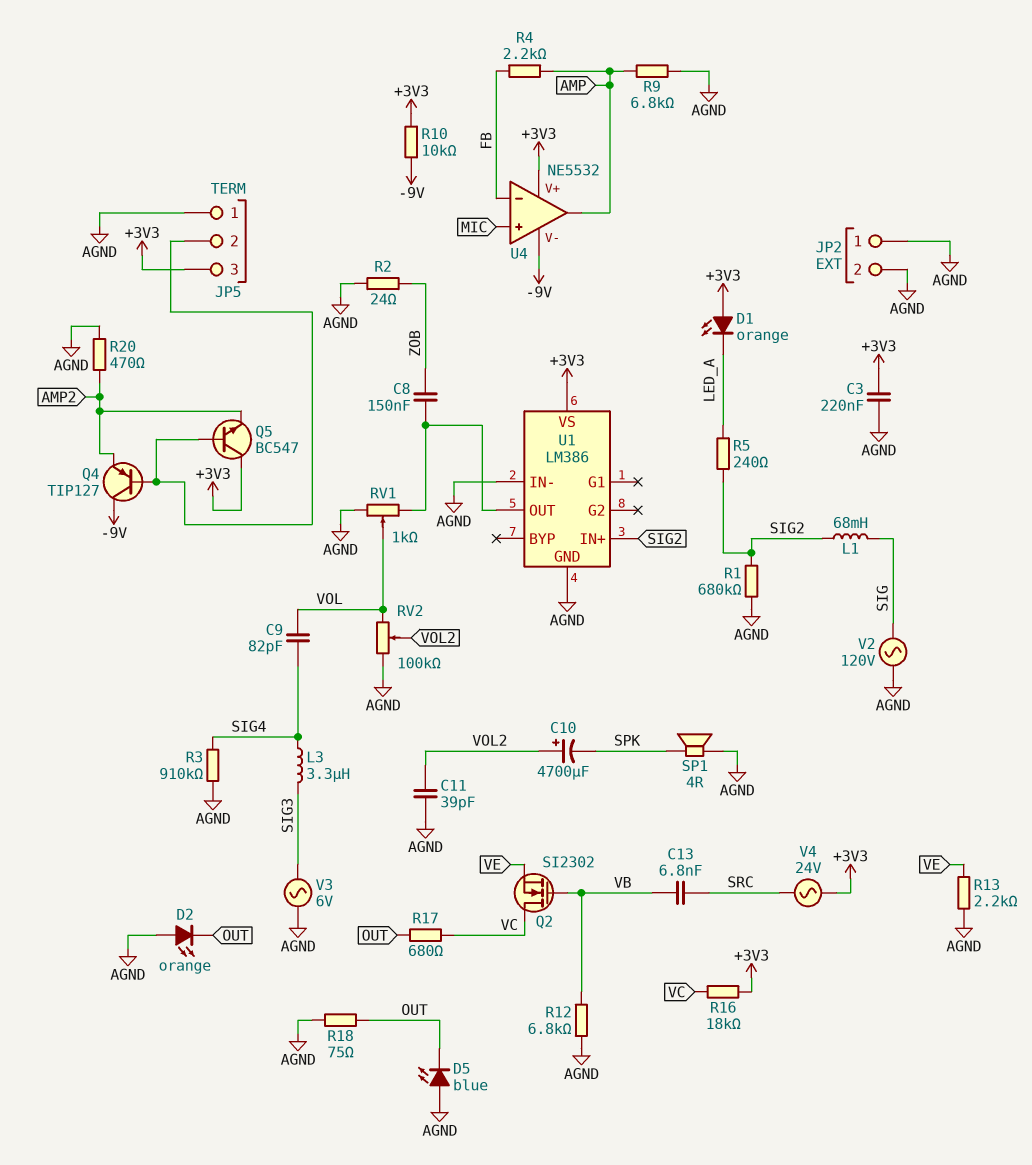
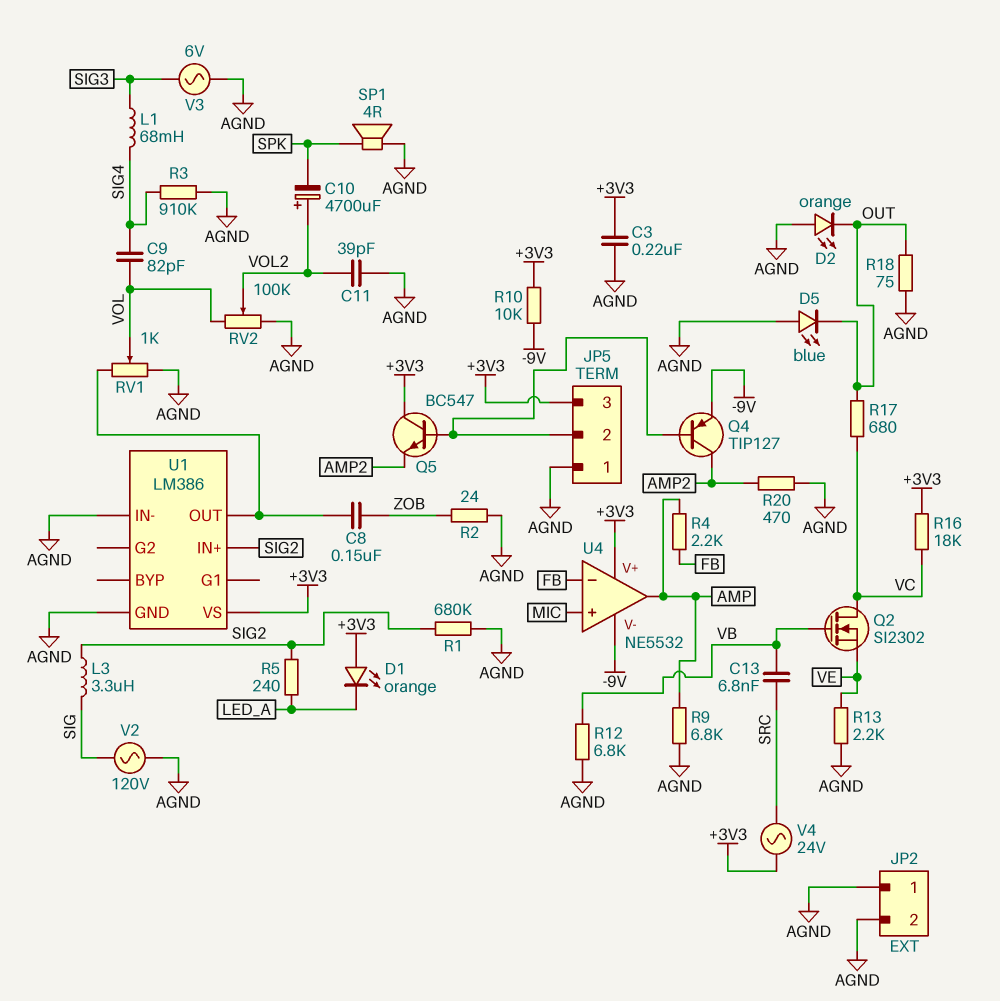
L1: 68mH (SIG, SIG2) -> 68mH (SIG3, SIG4)
L3: 3.3uH (SIG3, SIG4) -> 3.3uH (SIG, SIG2)
Q4: PNP TIP127 (B JP5/2, C -9V, E AMP2) -> PNP TIP127 (B JP5/2, C AMP2, E -9V)

